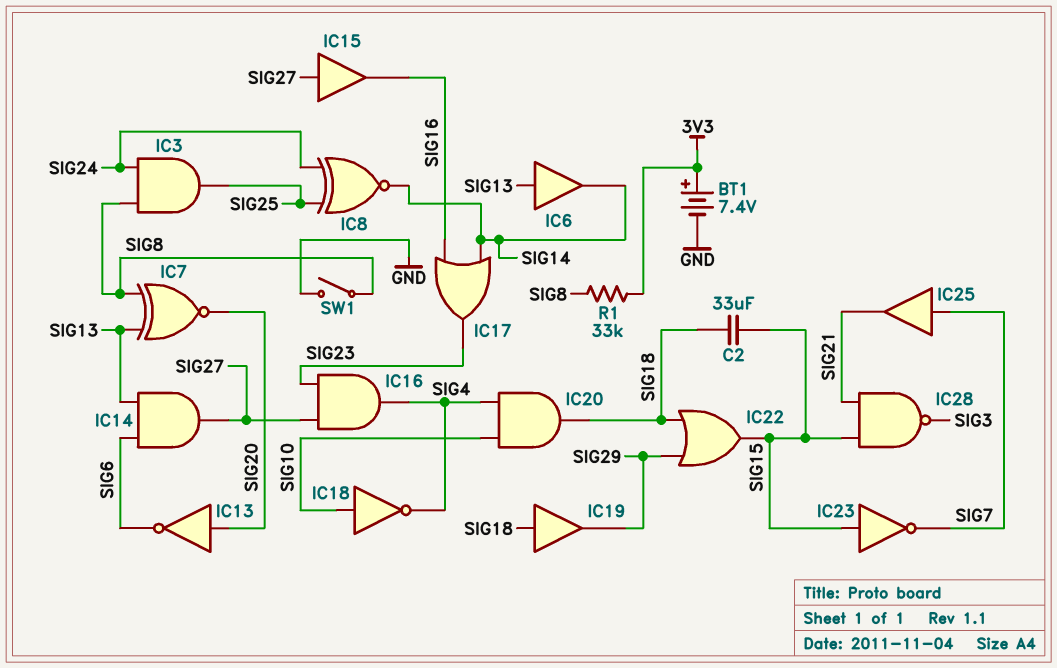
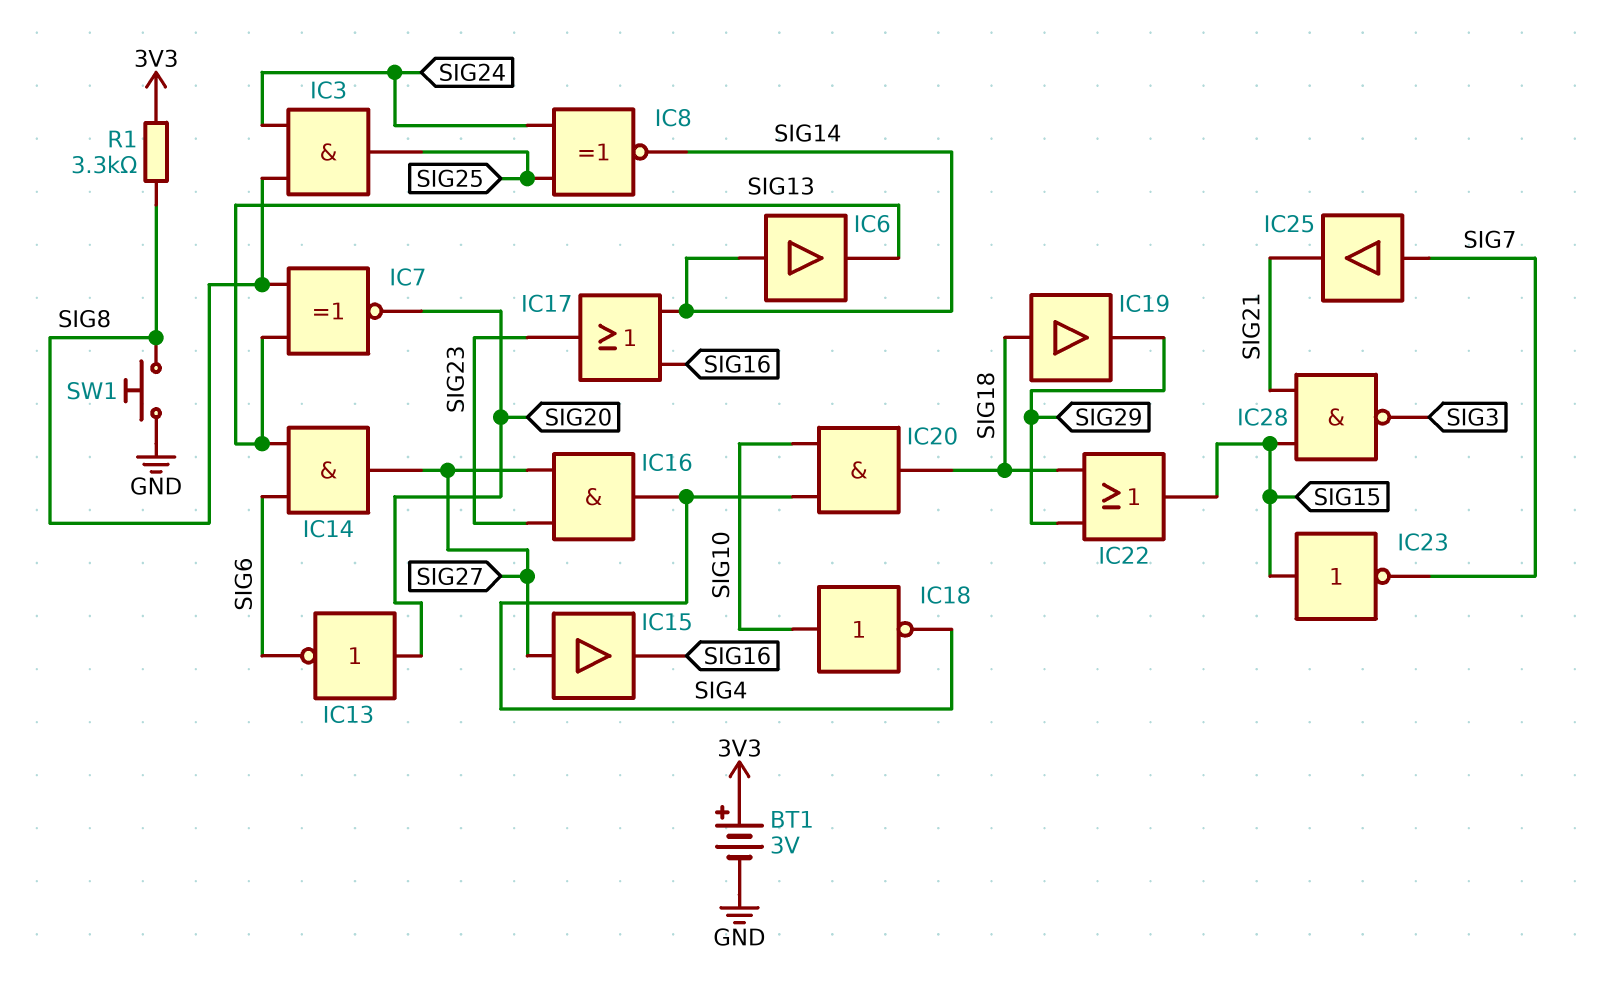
BT1: 7.4V (plus 3V3, minus GND) -> 3V (plus 3V3, minus GND)
C2: 33uF (SIG15, SIG18) -> none
IC6: buffer (in SIG13, out SIG14) -> buffer (in SIG14, out SIG13)
R1: 33k (3V3, SIG8) -> 3.3k (3V3, SIG8)
SW1: switch (GND, SIG8) -> button (GND, SIG8)

